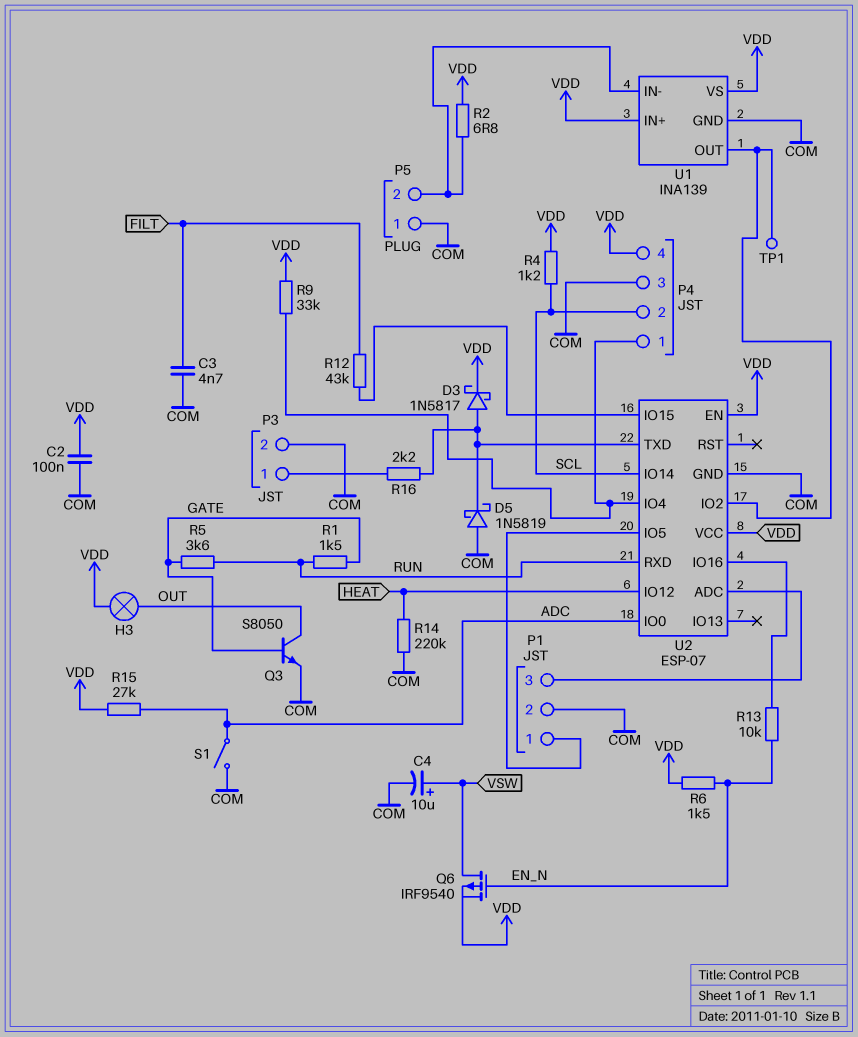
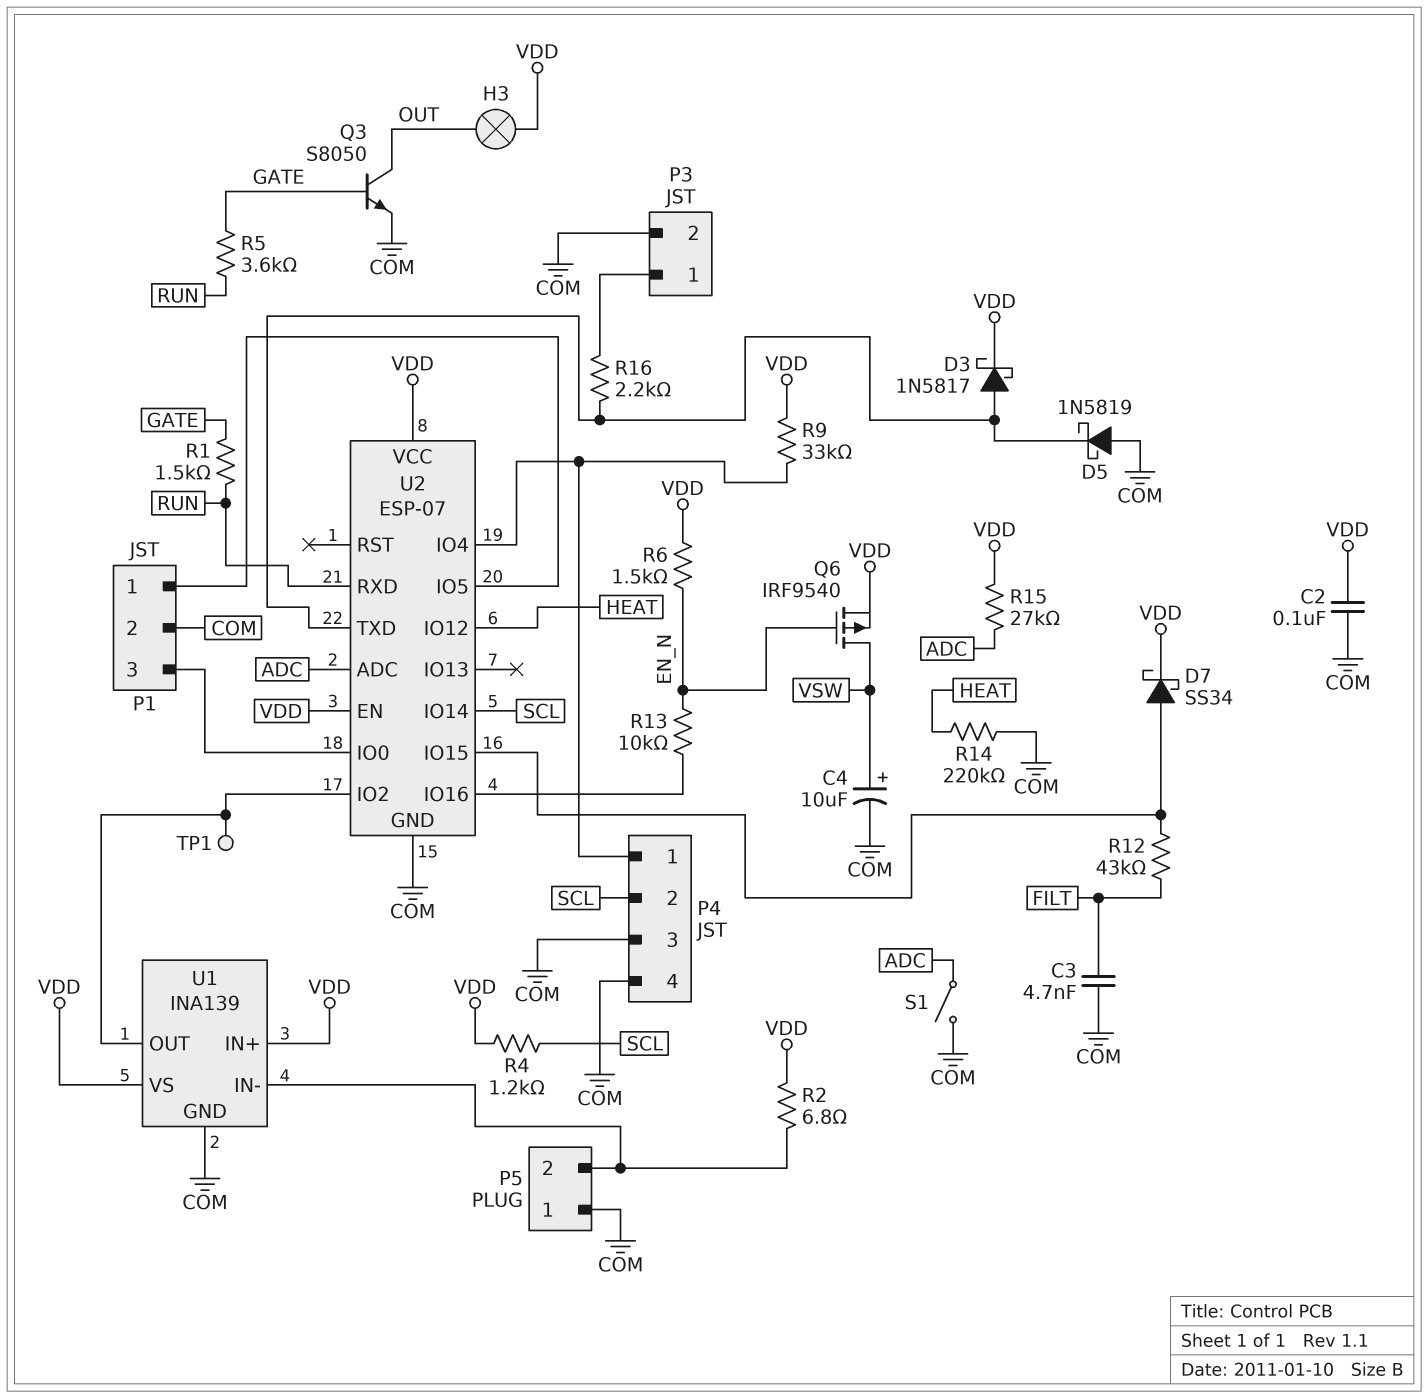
D7: none -> schottky SS34 (A U2/IO15, K VDD)
P4 pin 4: VDD -> COM
U2 pin ADC: P1/3 -> ADC
U2 pin IO0: ADC -> P1/3

